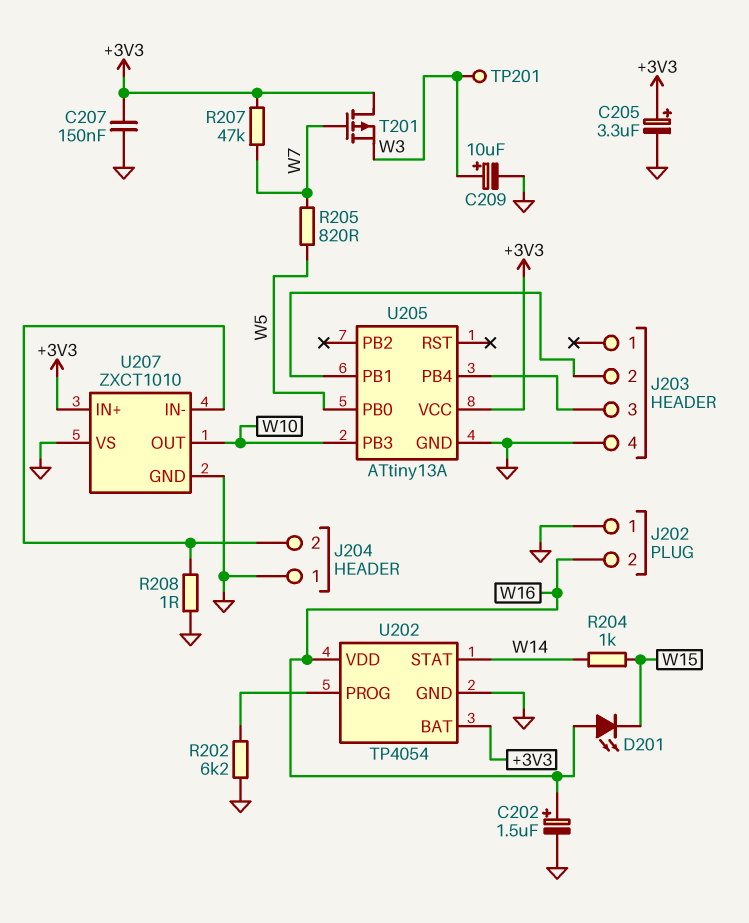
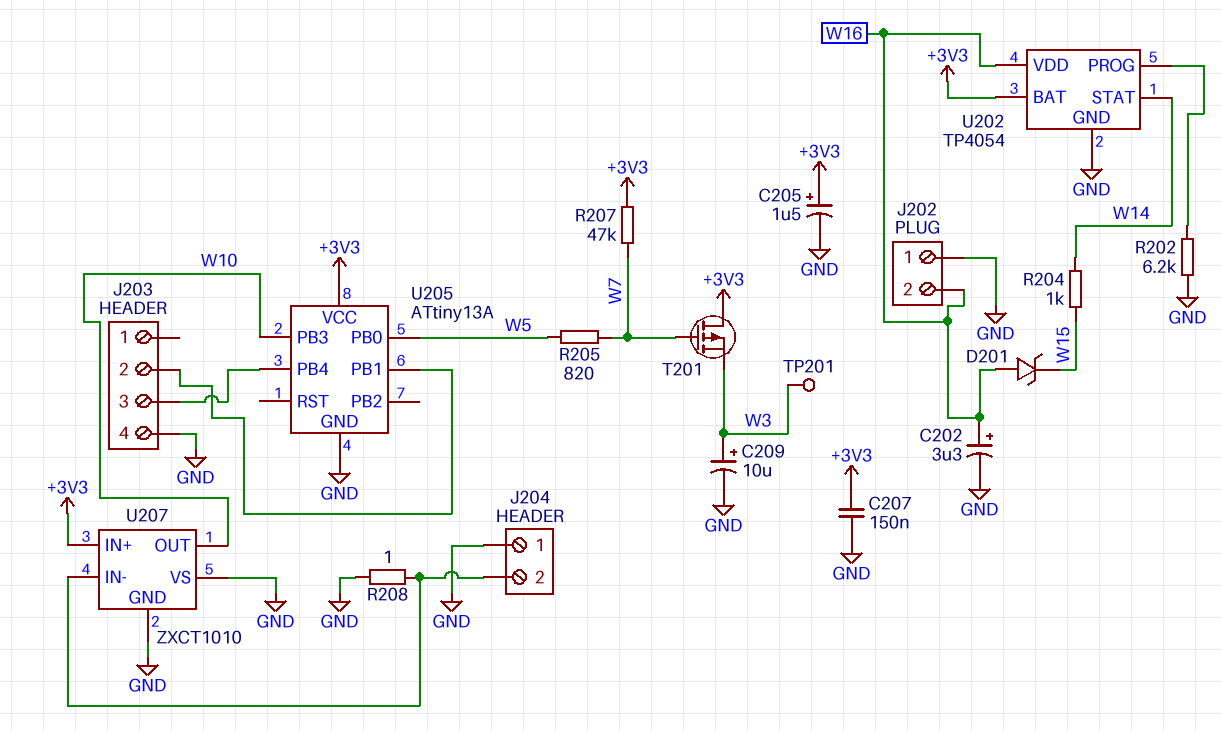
C202: 1.5uF (plus W16, minus GND) -> 3.3uF (plus W16, minus GND)
C205: 3.3uF (plus +3V3, minus GND) -> 1.5uF (plus +3V3, minus GND)
D201: LED (A W16, K W15) -> zener (A W16, K W15)

